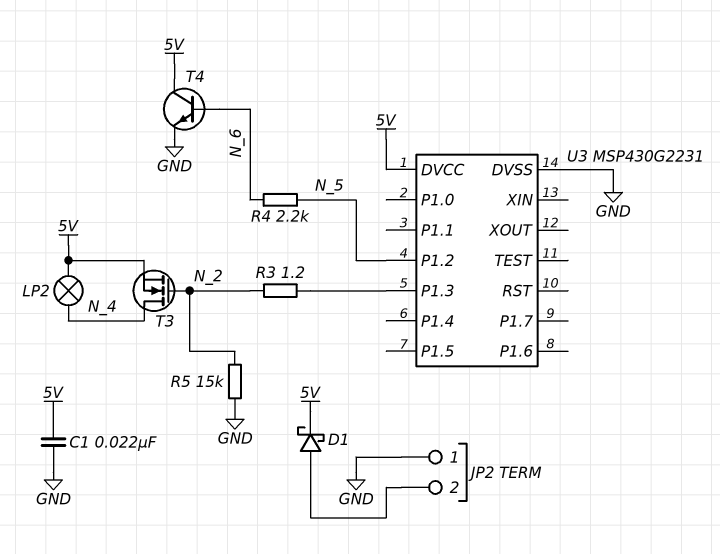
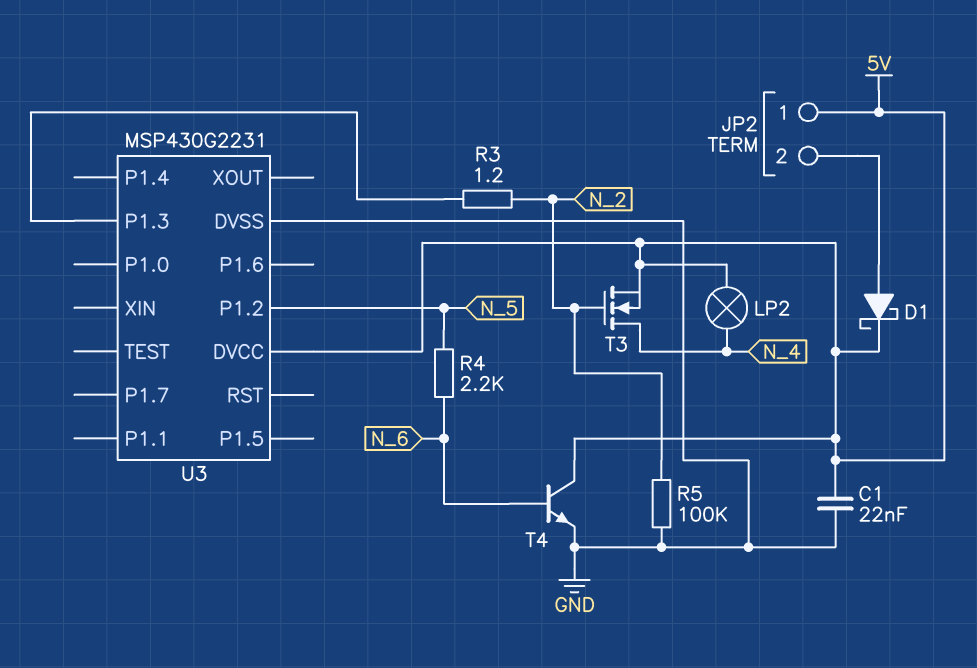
JP2 pin 1: GND -> 5V
R5: 15k (GND, N_2) -> 100k (GND, N_2)

